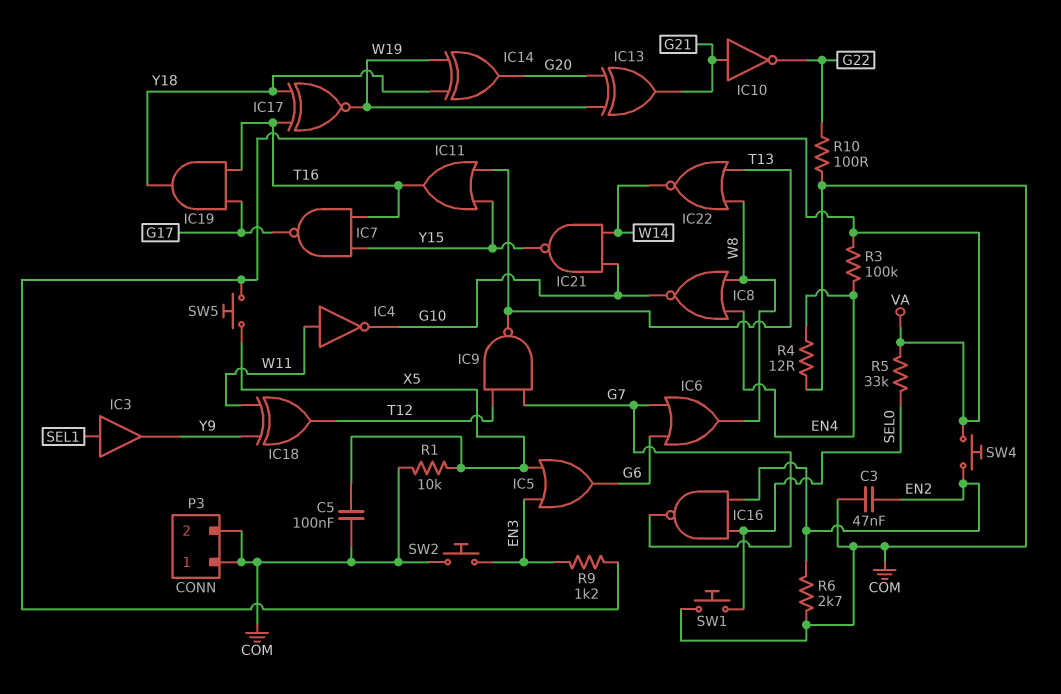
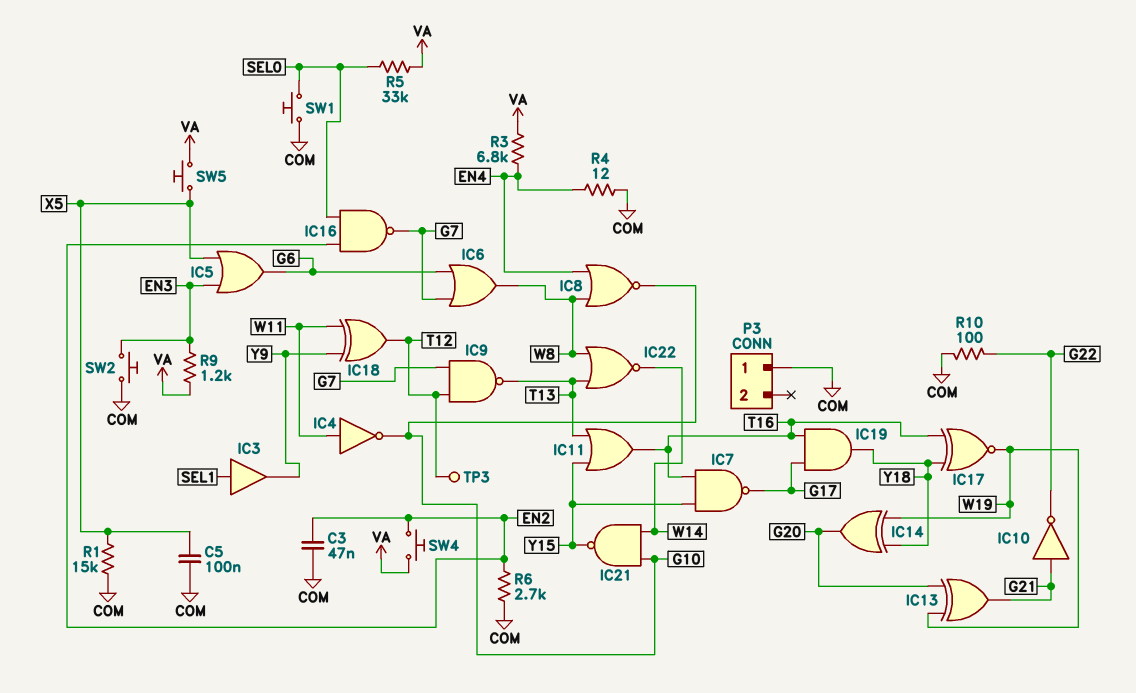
P3 pin 2: COM -> none
R1: 10k (COM, X5) -> 15k (COM, X5)
R3: 100k (EN4, VA) -> 6.8k (EN4, VA)
TP3: none -> test point (T12)

